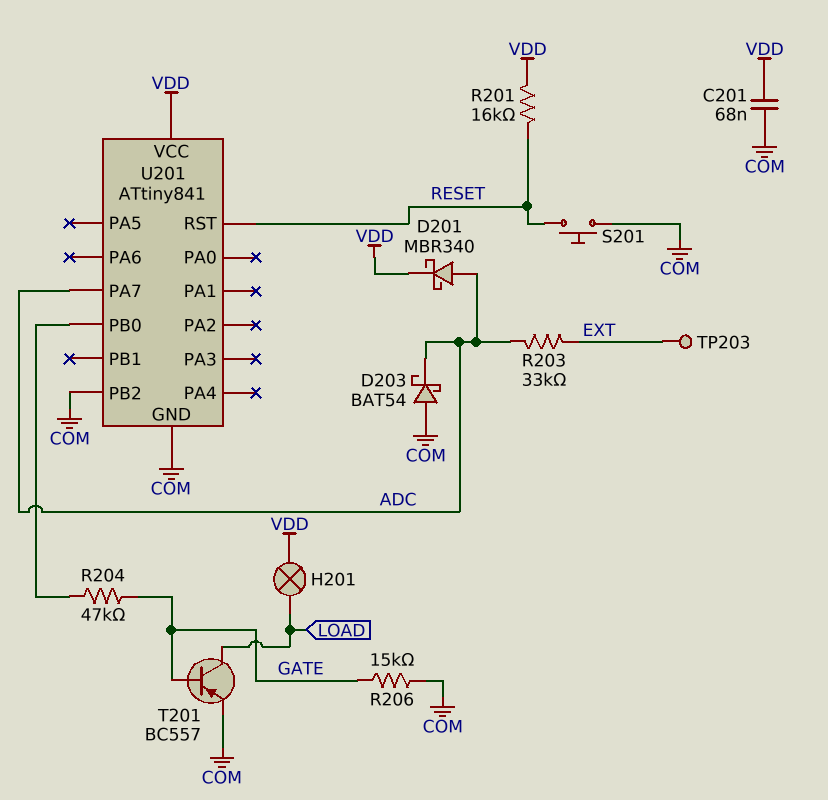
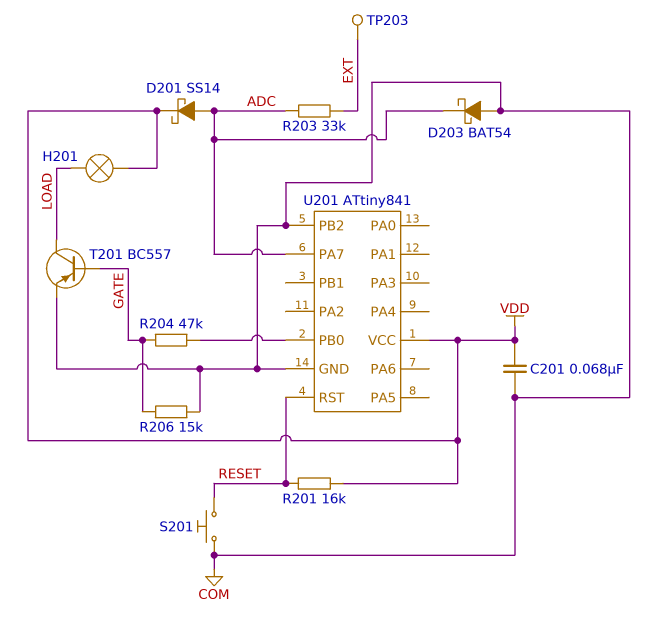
D201: schottky MBR340 (A ADC, K VDD) -> schottky SS14 (A ADC, K VDD)

